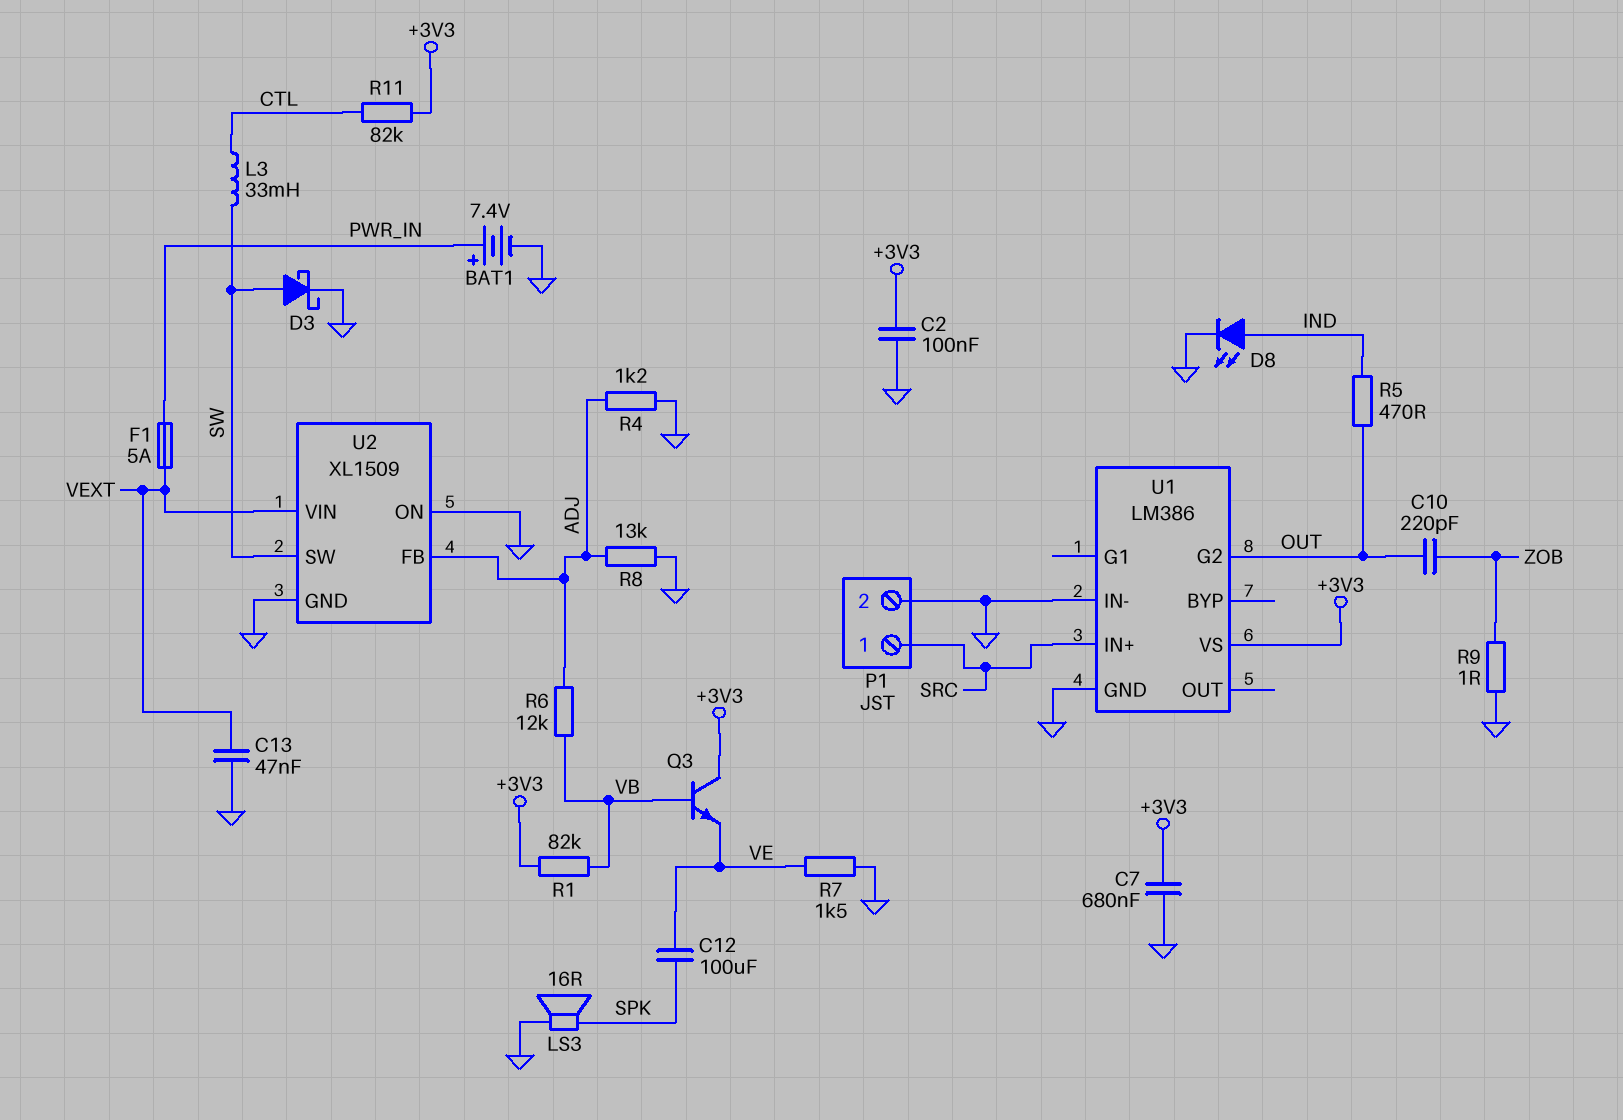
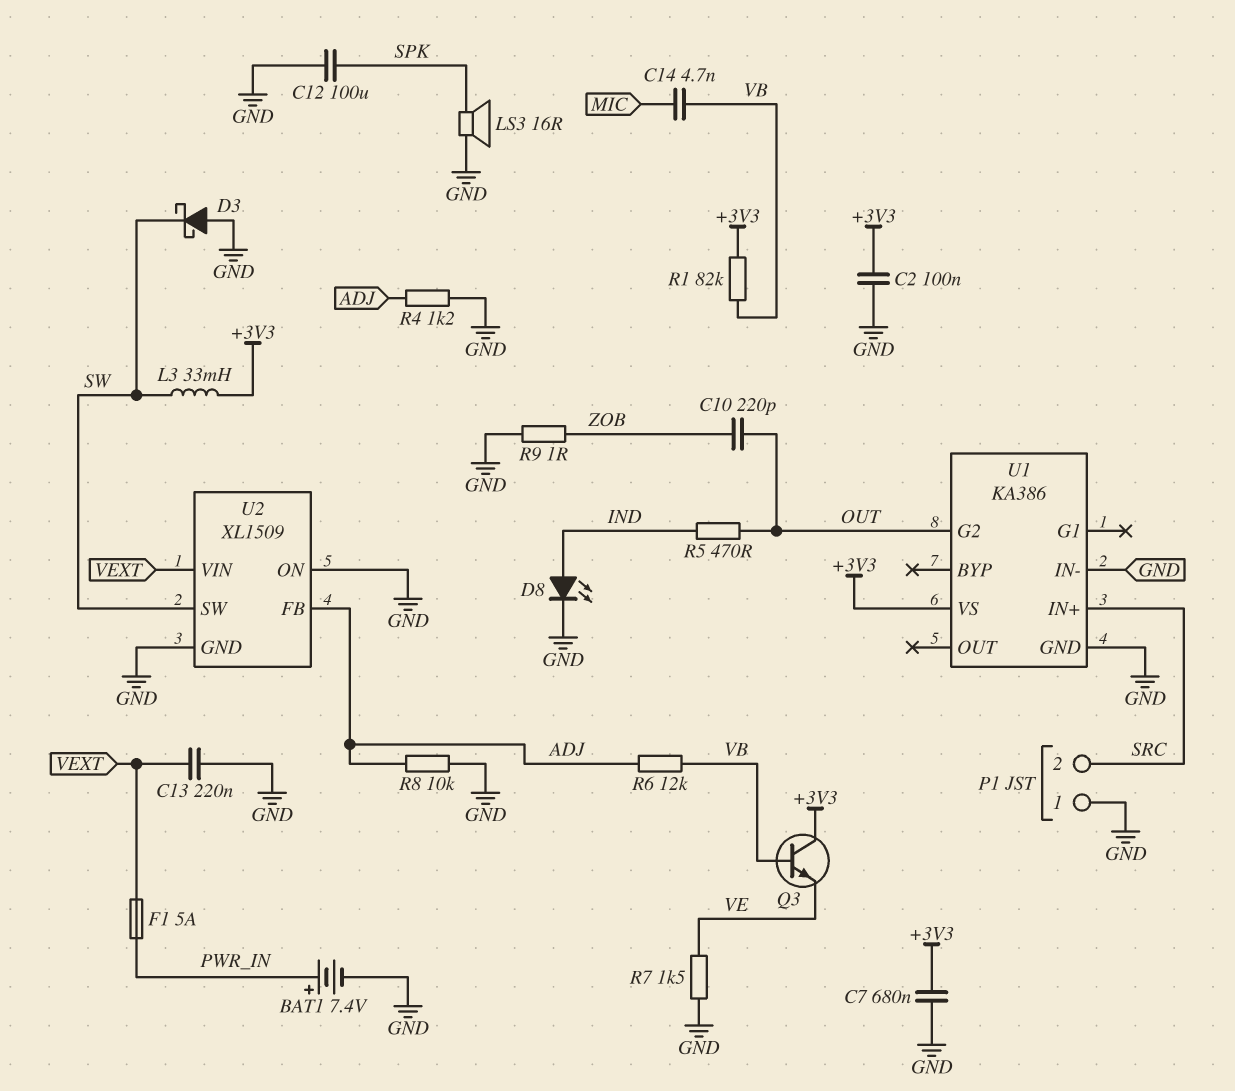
C12: 100uF (SPK, VE) -> 100uF (GND, SPK)
C13: 47nF (GND, VEXT) -> 220nF (GND, VEXT)
C14: none -> 4.7nF (MIC, VB)
D3: schottky (A SW, K GND) -> schottky (A GND, K SW)
L3: 33mH (CTL, SW) -> 33mH (+3V3, SW)
P1 pin 1: SRC -> GND
P1 pin 2: GND -> SRC
R8: 13k (ADJ, GND) -> 10k (ADJ, GND)
R11: 82k (+3V3, CTL) -> none
U1: LM386 -> KA386

